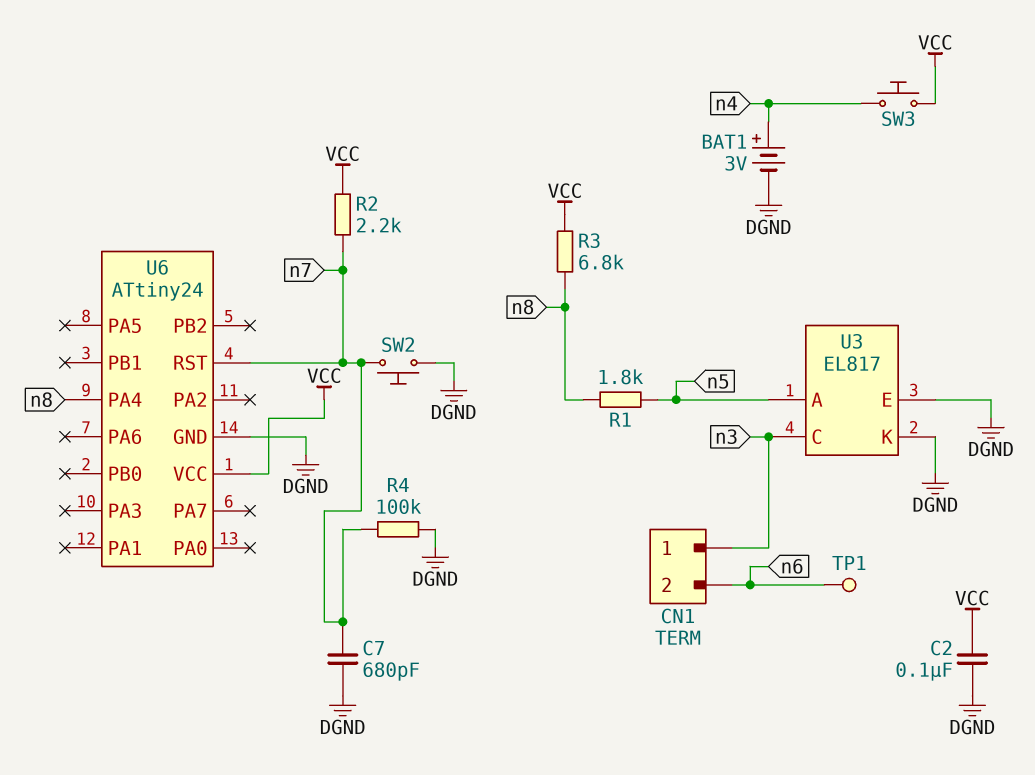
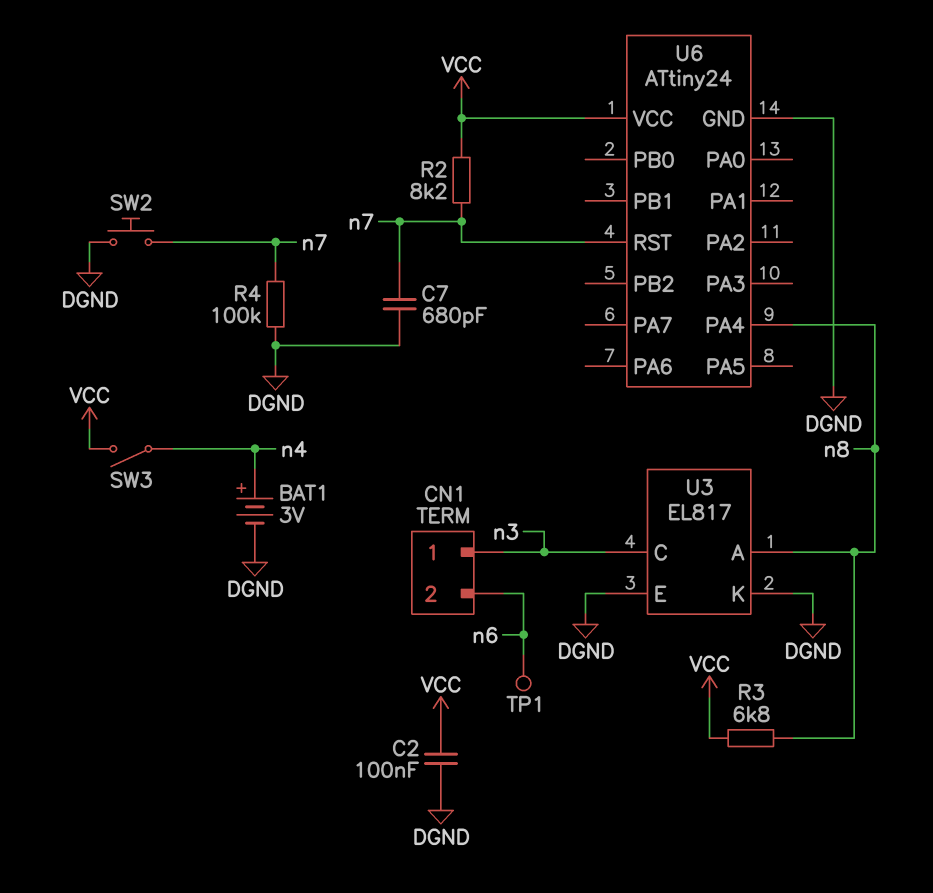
R1: 1.8k (n5, n8) -> none
R2: 2.2k (VCC, n7) -> 8.2k (VCC, n7)
SW3: button (VCC, n4) -> switch (VCC, n4)
U3 pin A: n5 -> n8

